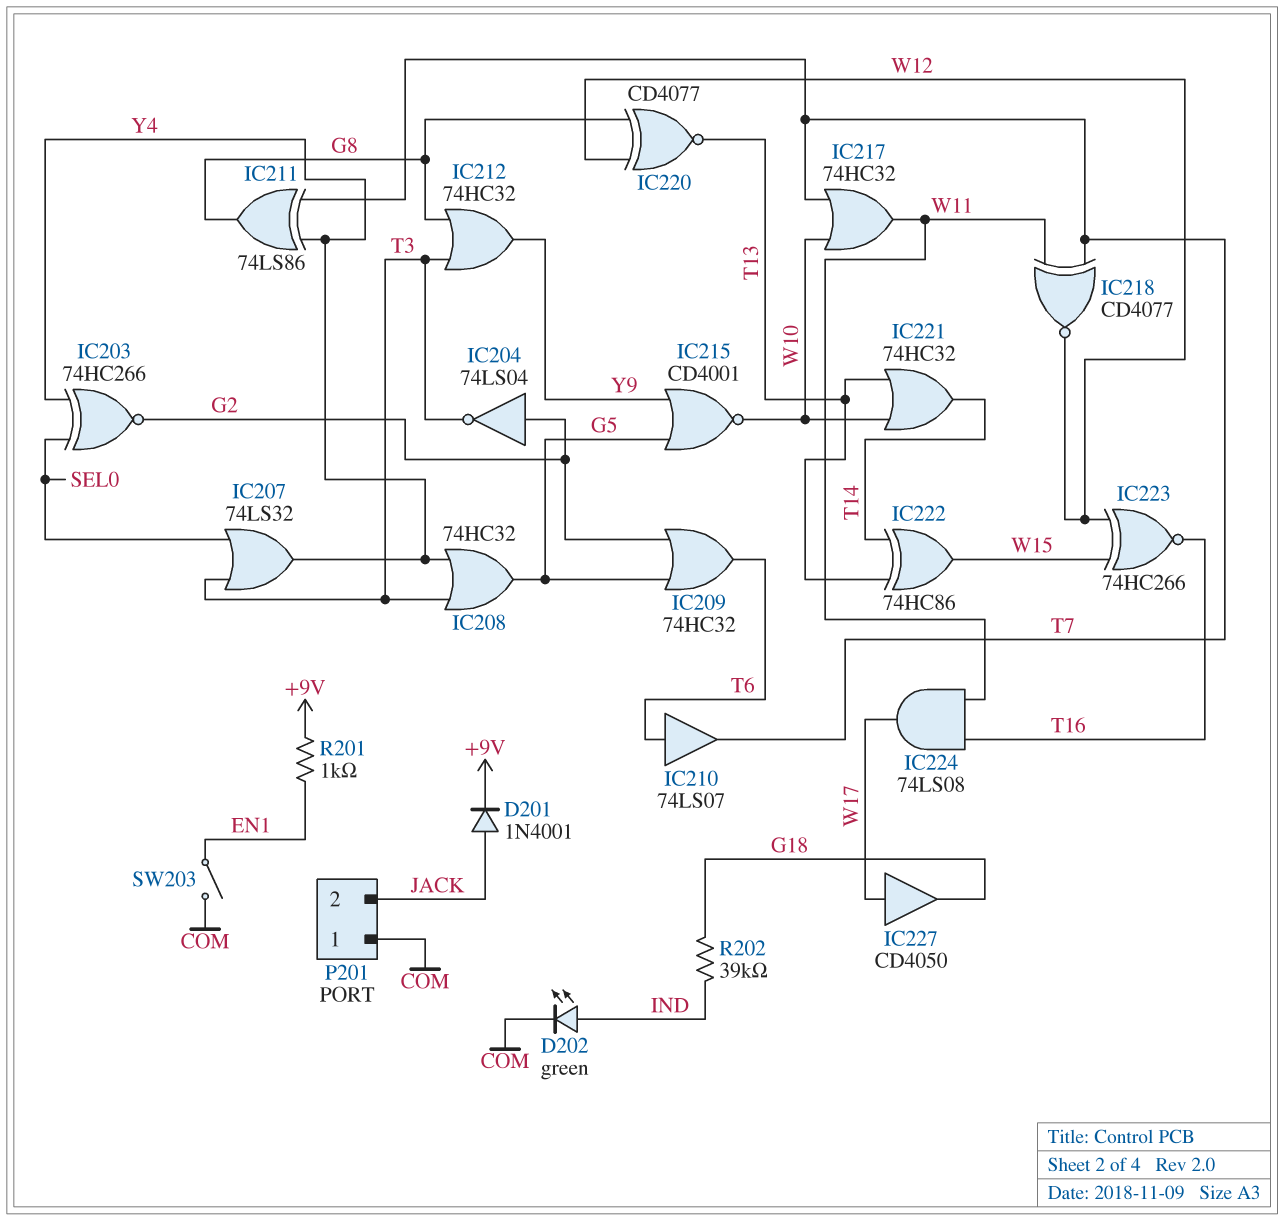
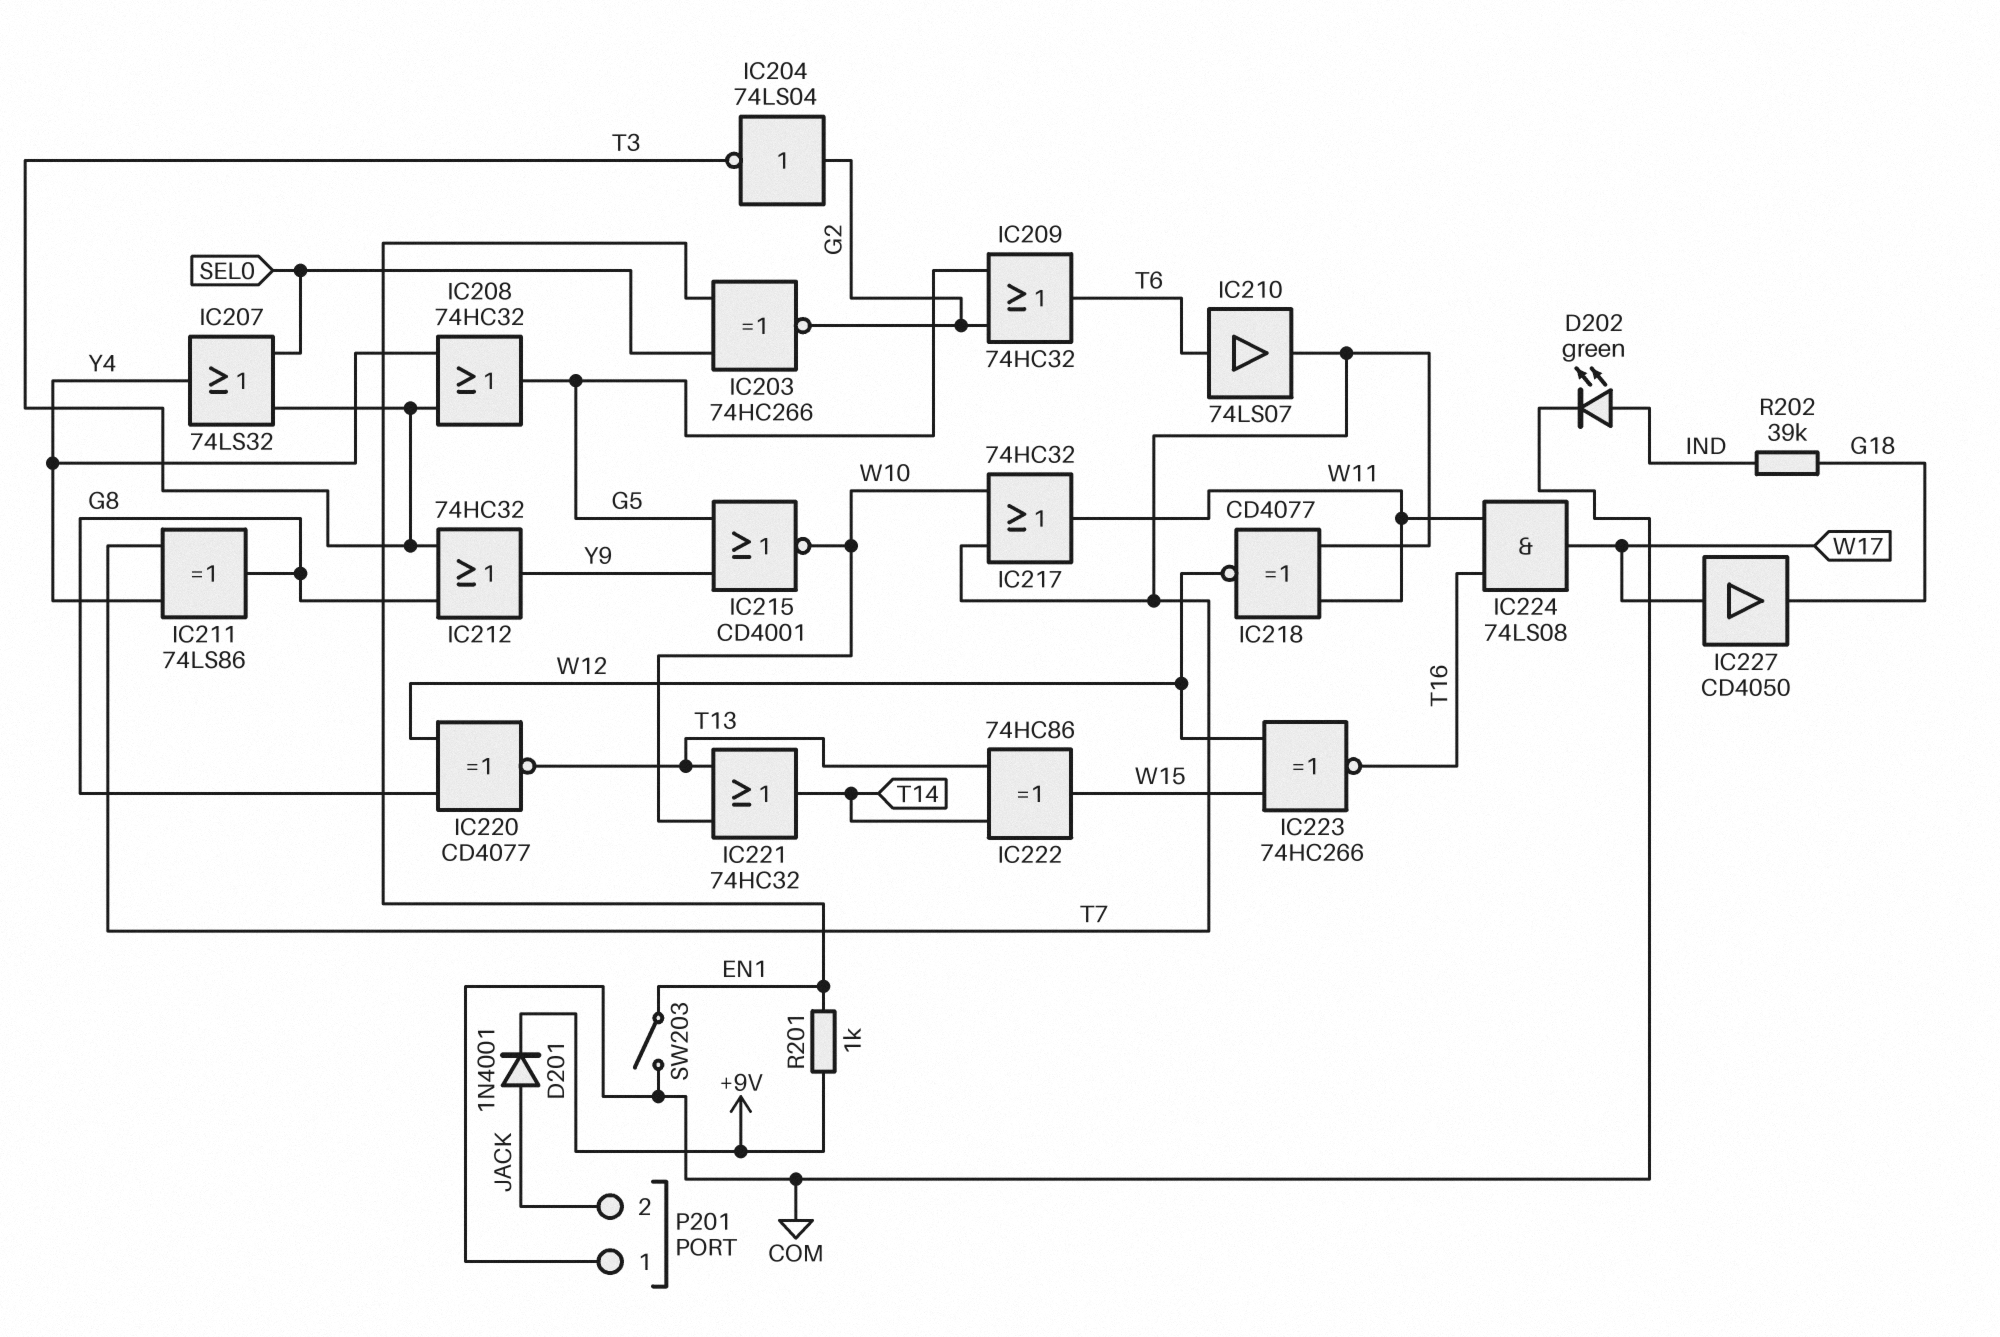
IC203: XNOR 74HC266 (in SEL0, in Y4, out G2) -> XNOR 74HC266 (in EN1, in SEL0, out G2)

